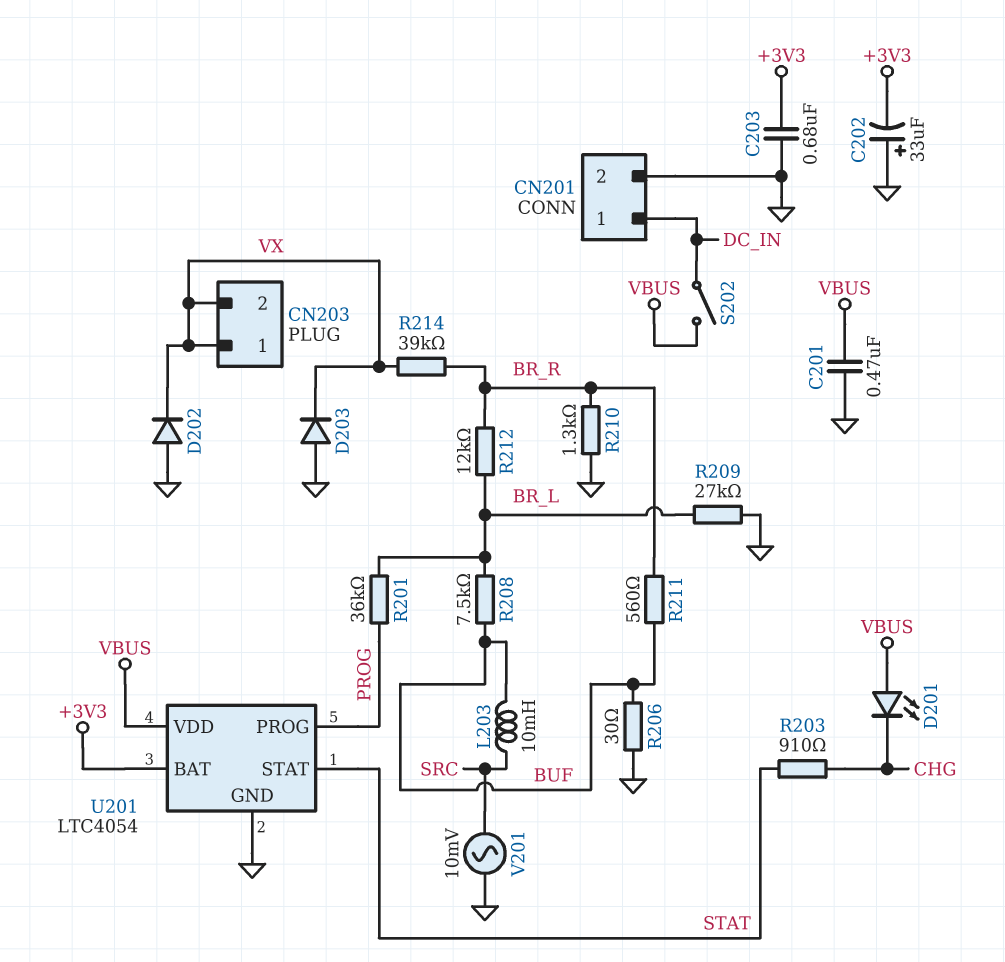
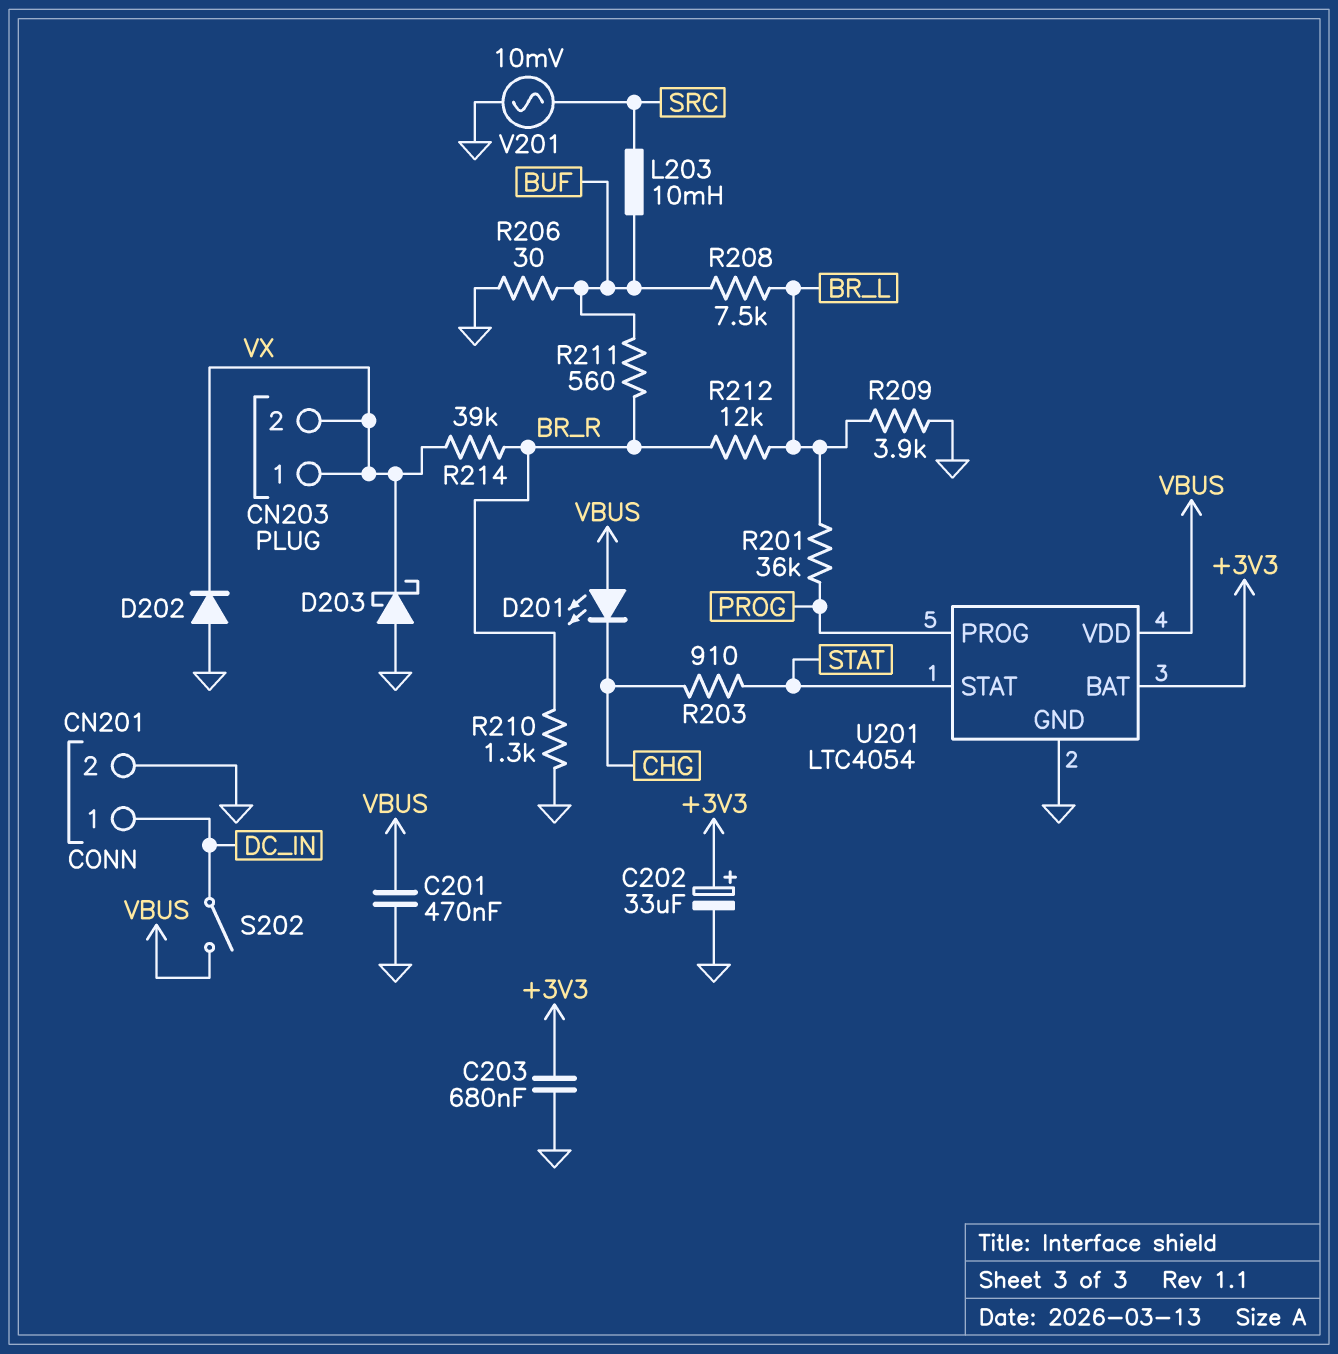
C202: 33uF (plus GND, minus +3V3) -> 33uF (plus +3V3, minus GND)
D203: diode (A GND, K VX) -> schottky (A GND, K VX)
R209: 27k (BR_L, GND) -> 3.9k (BR_L, GND)

